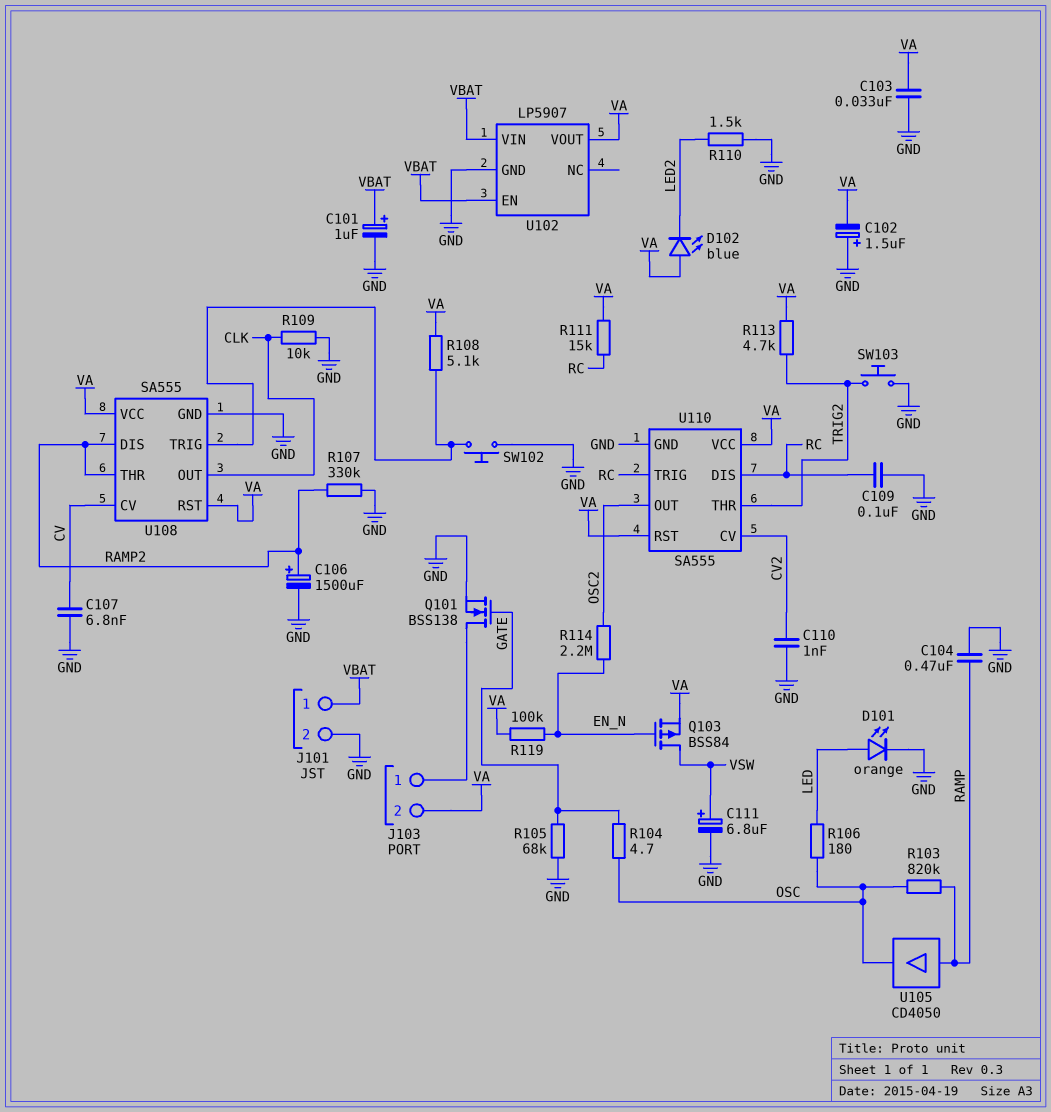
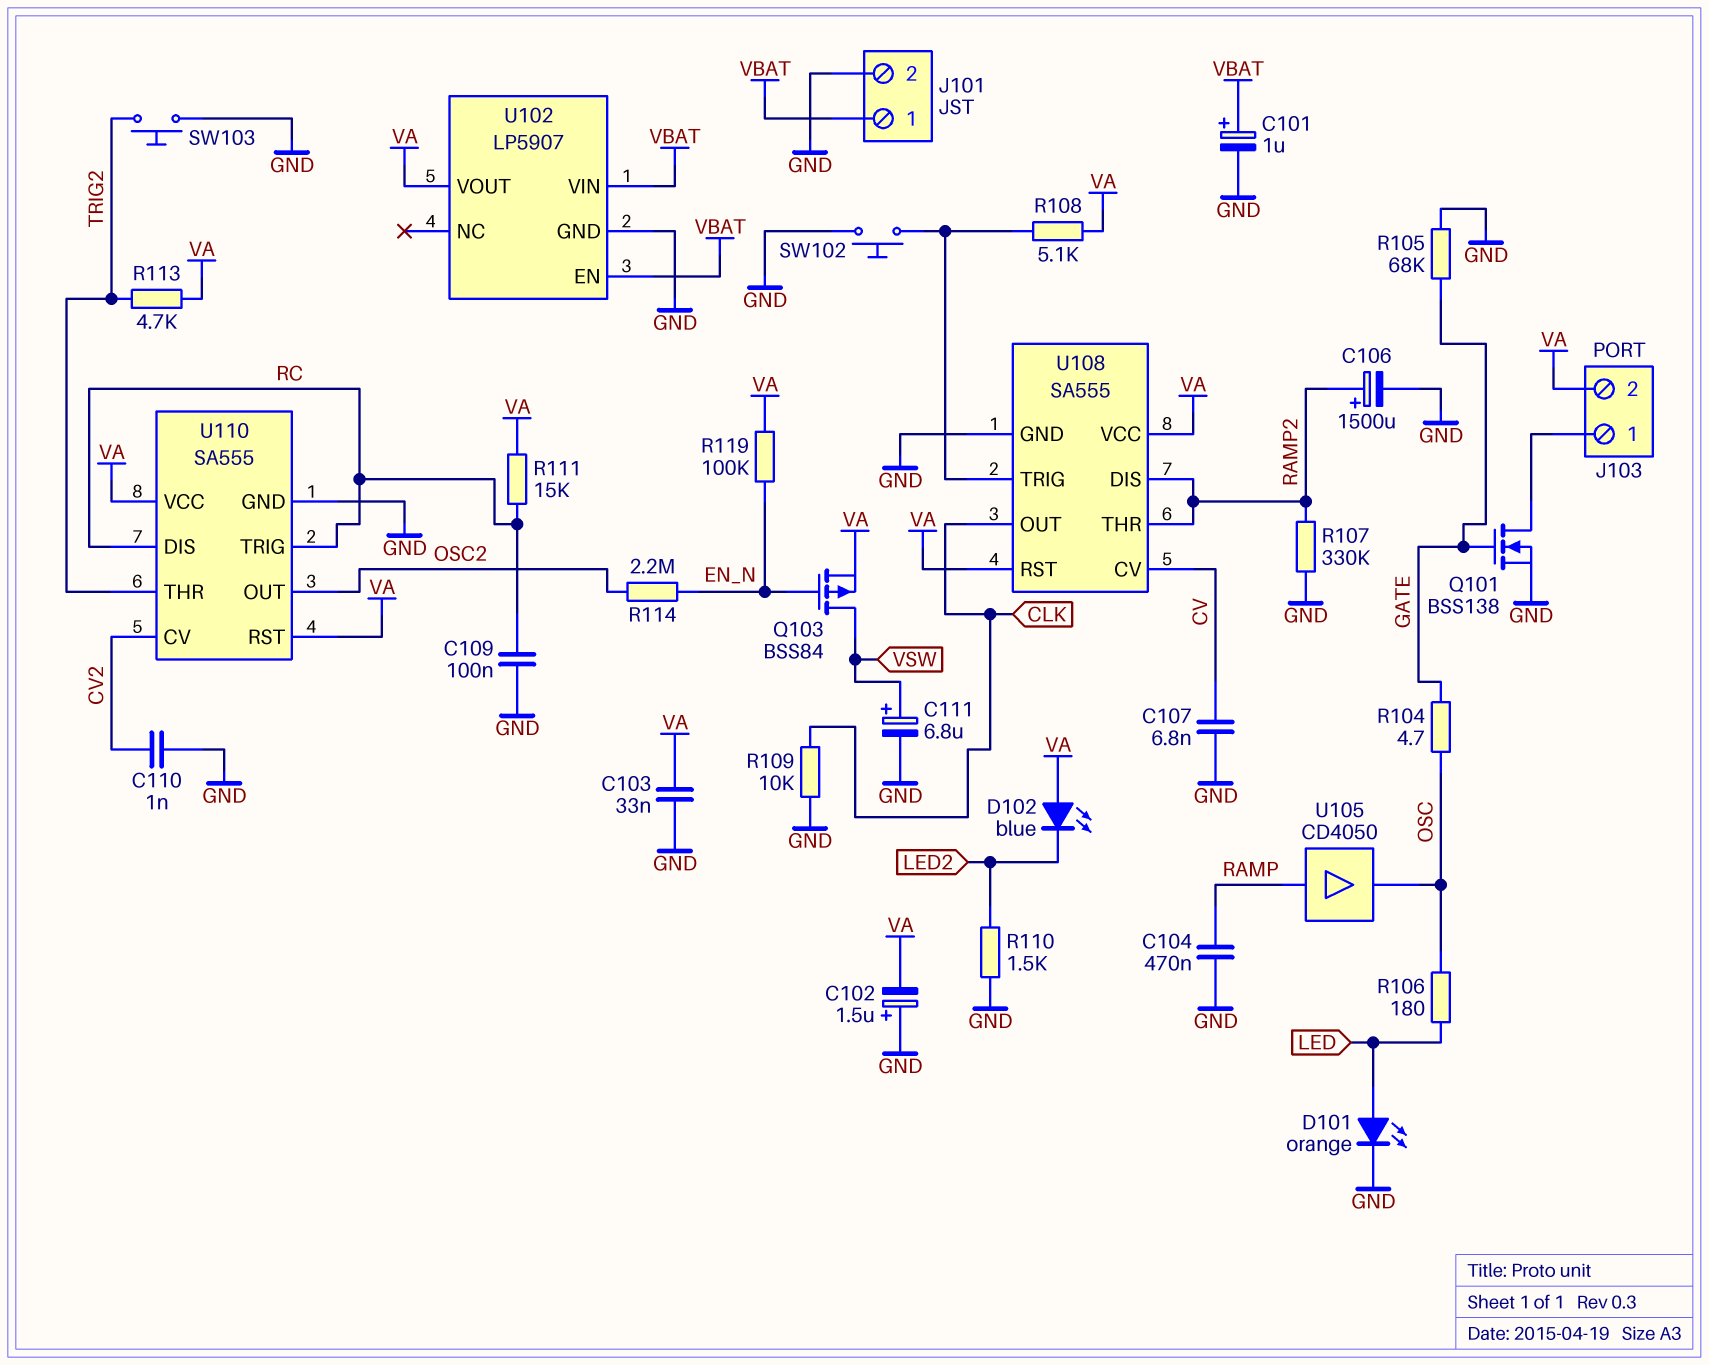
R103: 820k (OSC, RAMP) -> none

